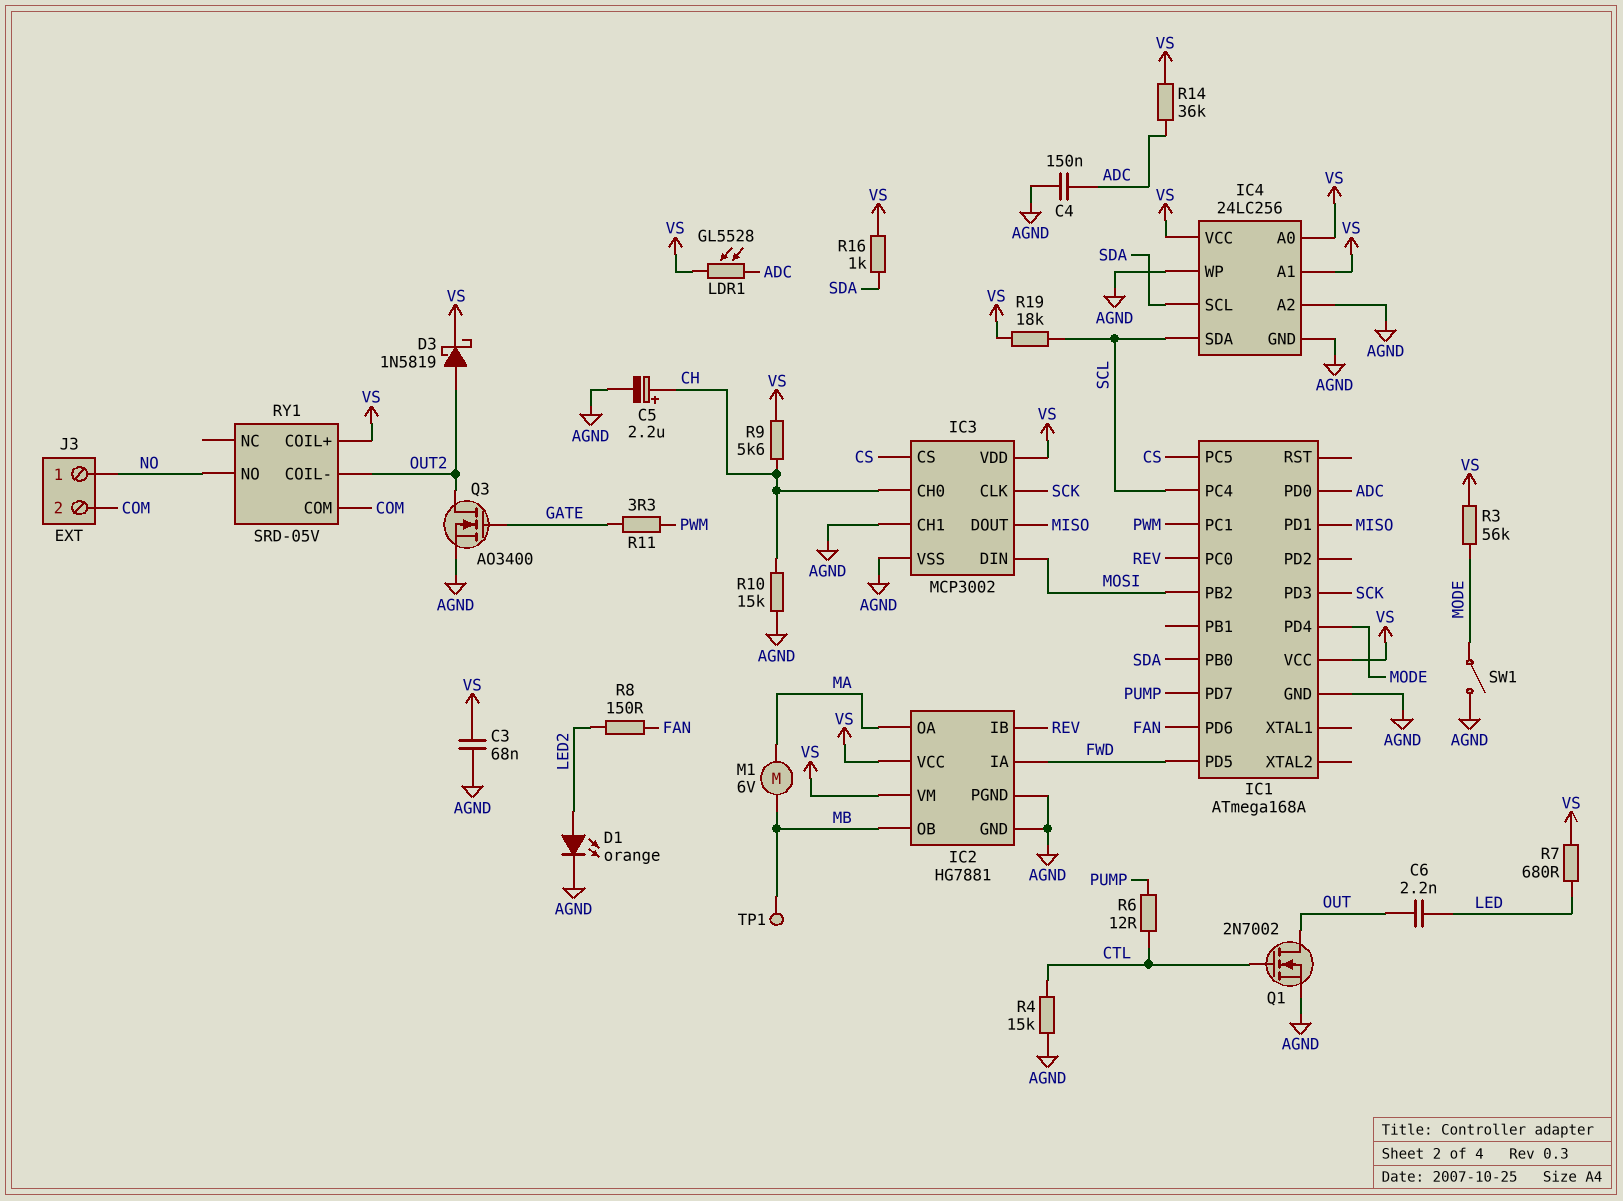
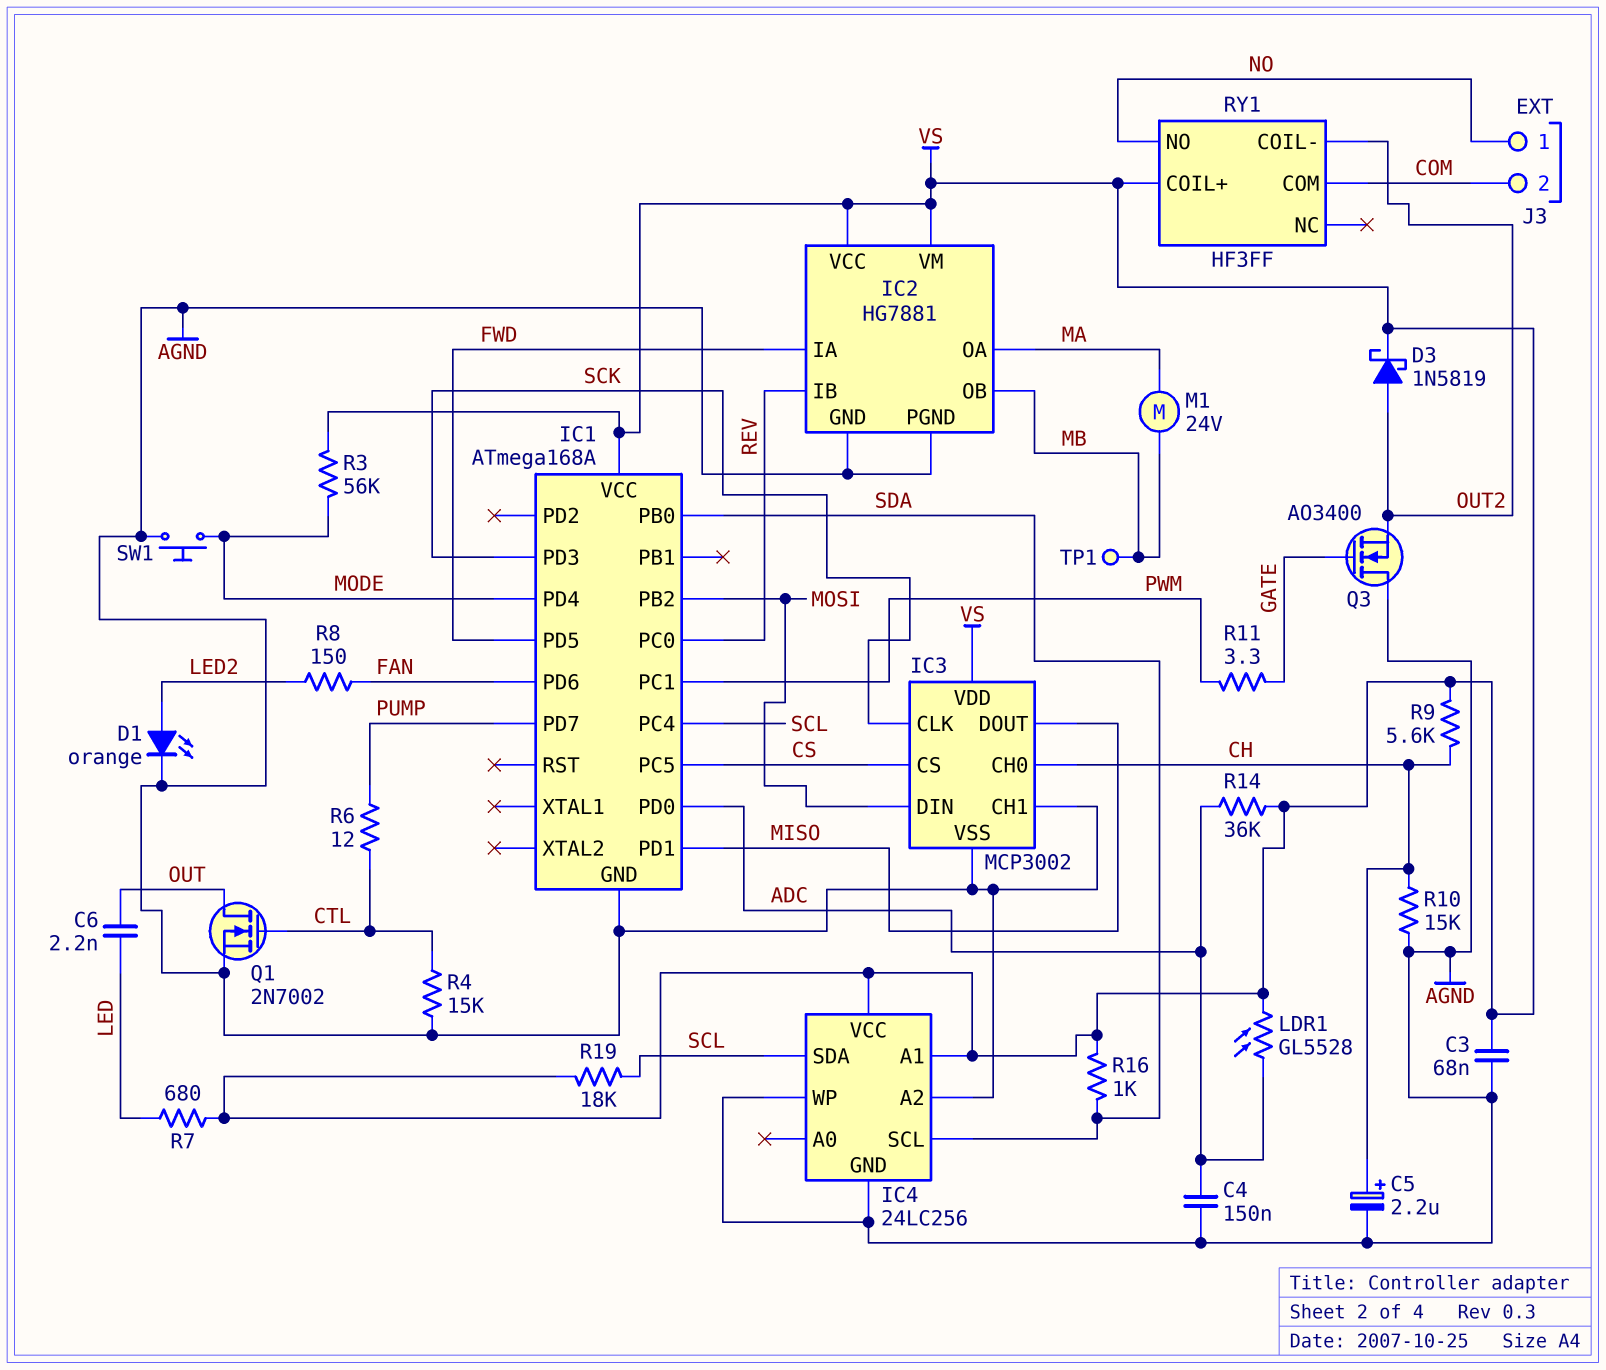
IC4 pin A0: VS -> none
M1: motor 6V (MA, MB) -> motor 24V (MA, MB)
Q3: NMOS AO3400 (G GATE, D OUT2, S AGND) -> NMOS AO3400 (G GATE, D AGND, S OUT2)
RY1: SRD-05V -> HF3FF
SW1: switch (AGND, MODE) -> button (AGND, MODE)

